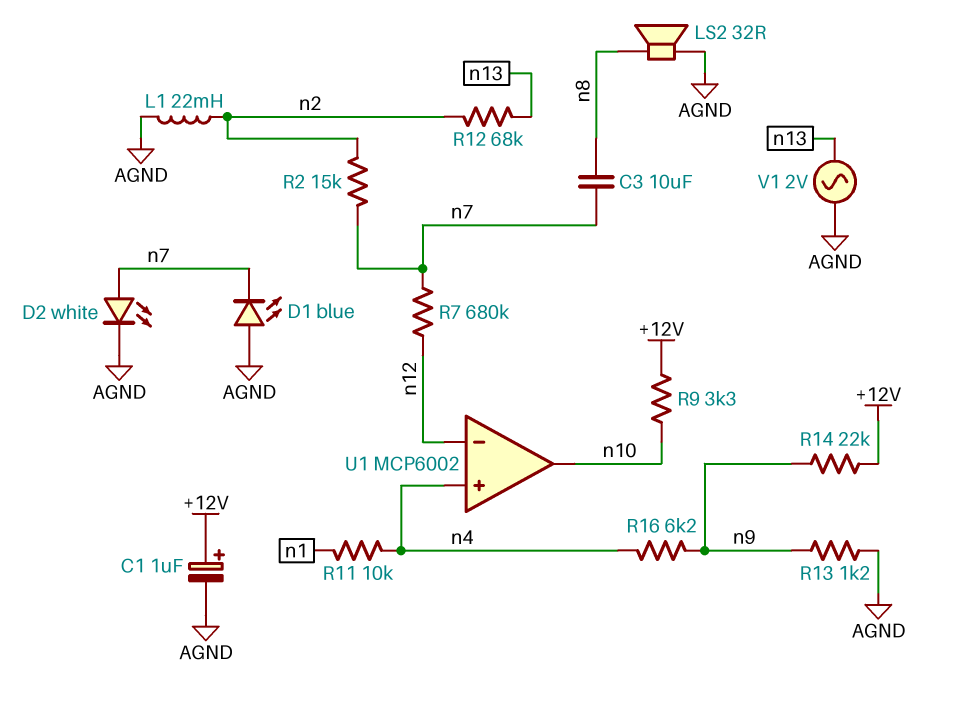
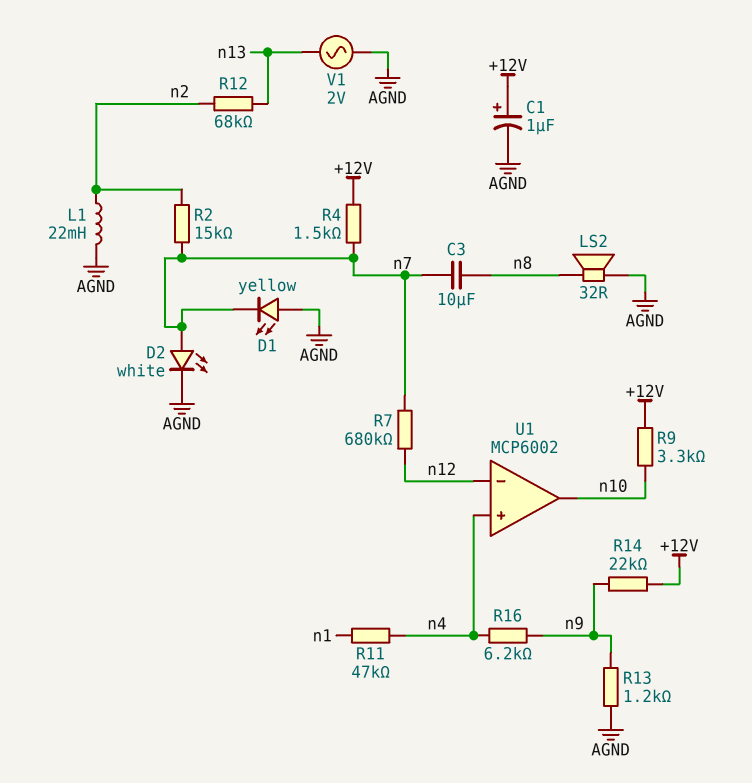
D1: LED blue (A AGND, K n7) -> LED yellow (A AGND, K n7)
R4: none -> 1.5k (+12V, n7)
R11: 10k (n1, n4) -> 47k (n1, n4)

